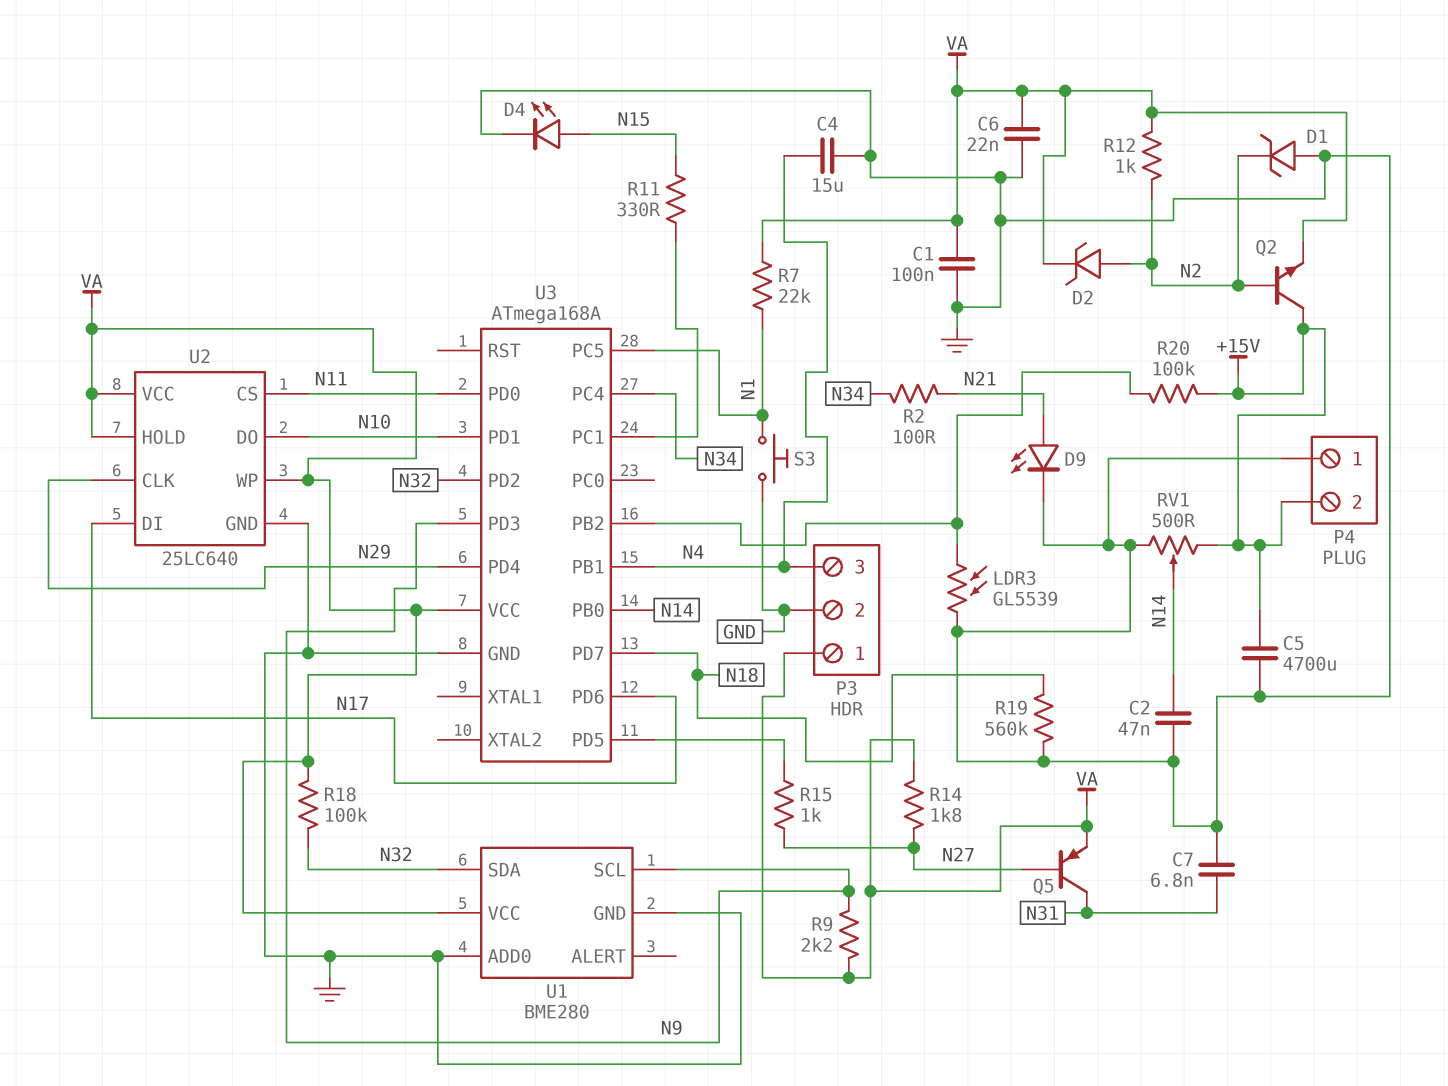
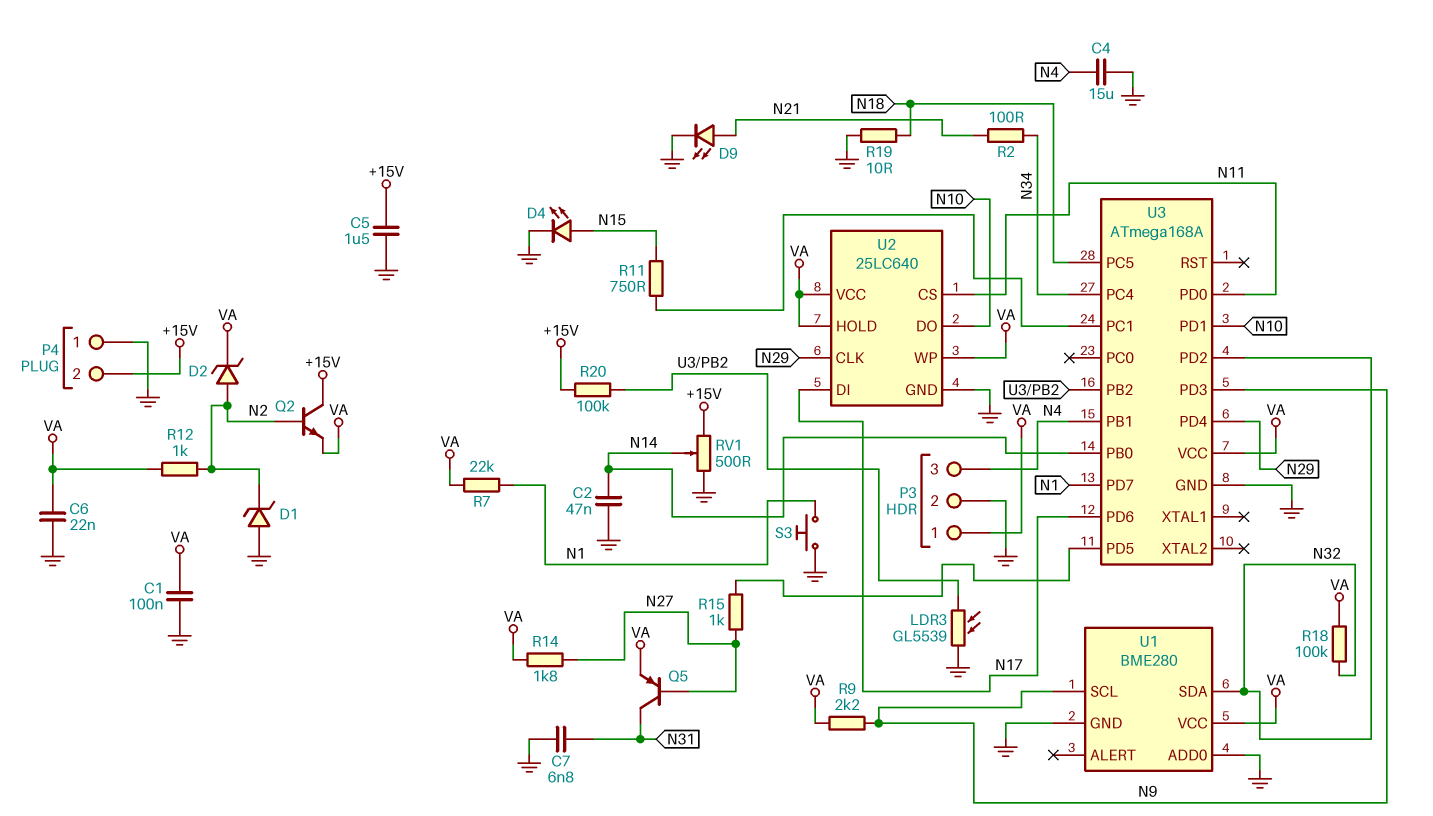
C5: 4700uF (+15V, GND) -> 1.5uF (+15V, GND)
R11: 330 (N15, U3/PC1) -> 750 (N15, U3/PC1)
R19: 560k (GND, N18) -> 10 (GND, N18)
U3 pin PC5: N1 -> N18
U3 pin PD7: N18 -> N1

